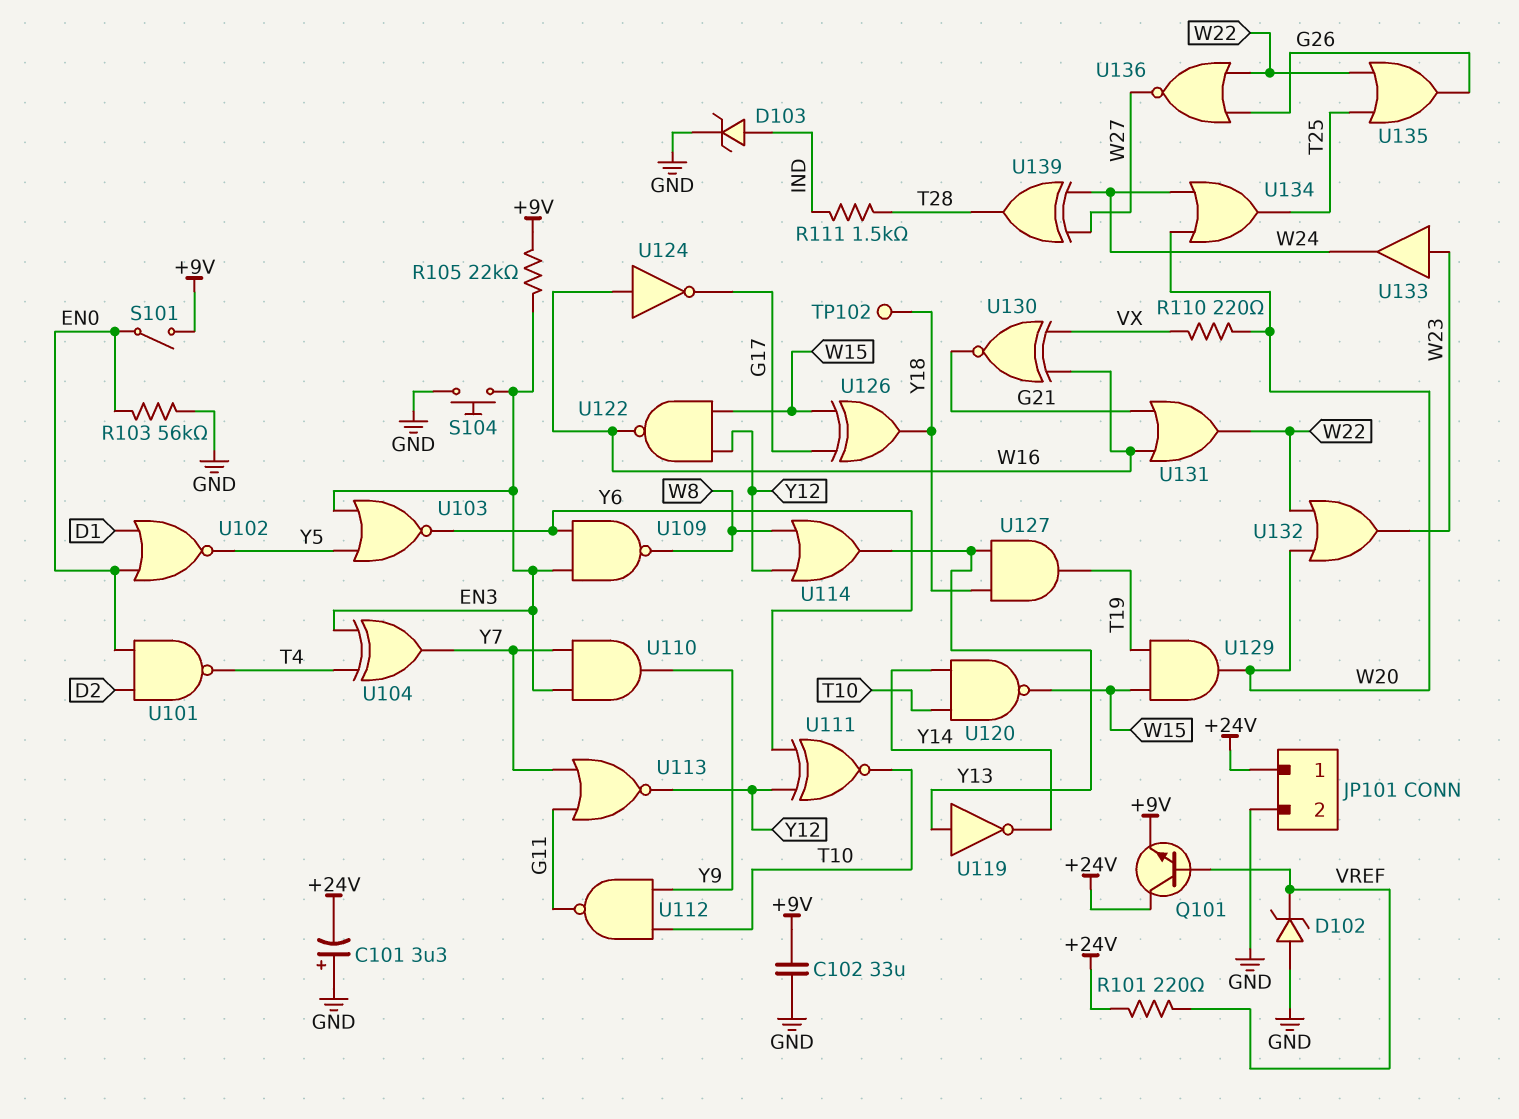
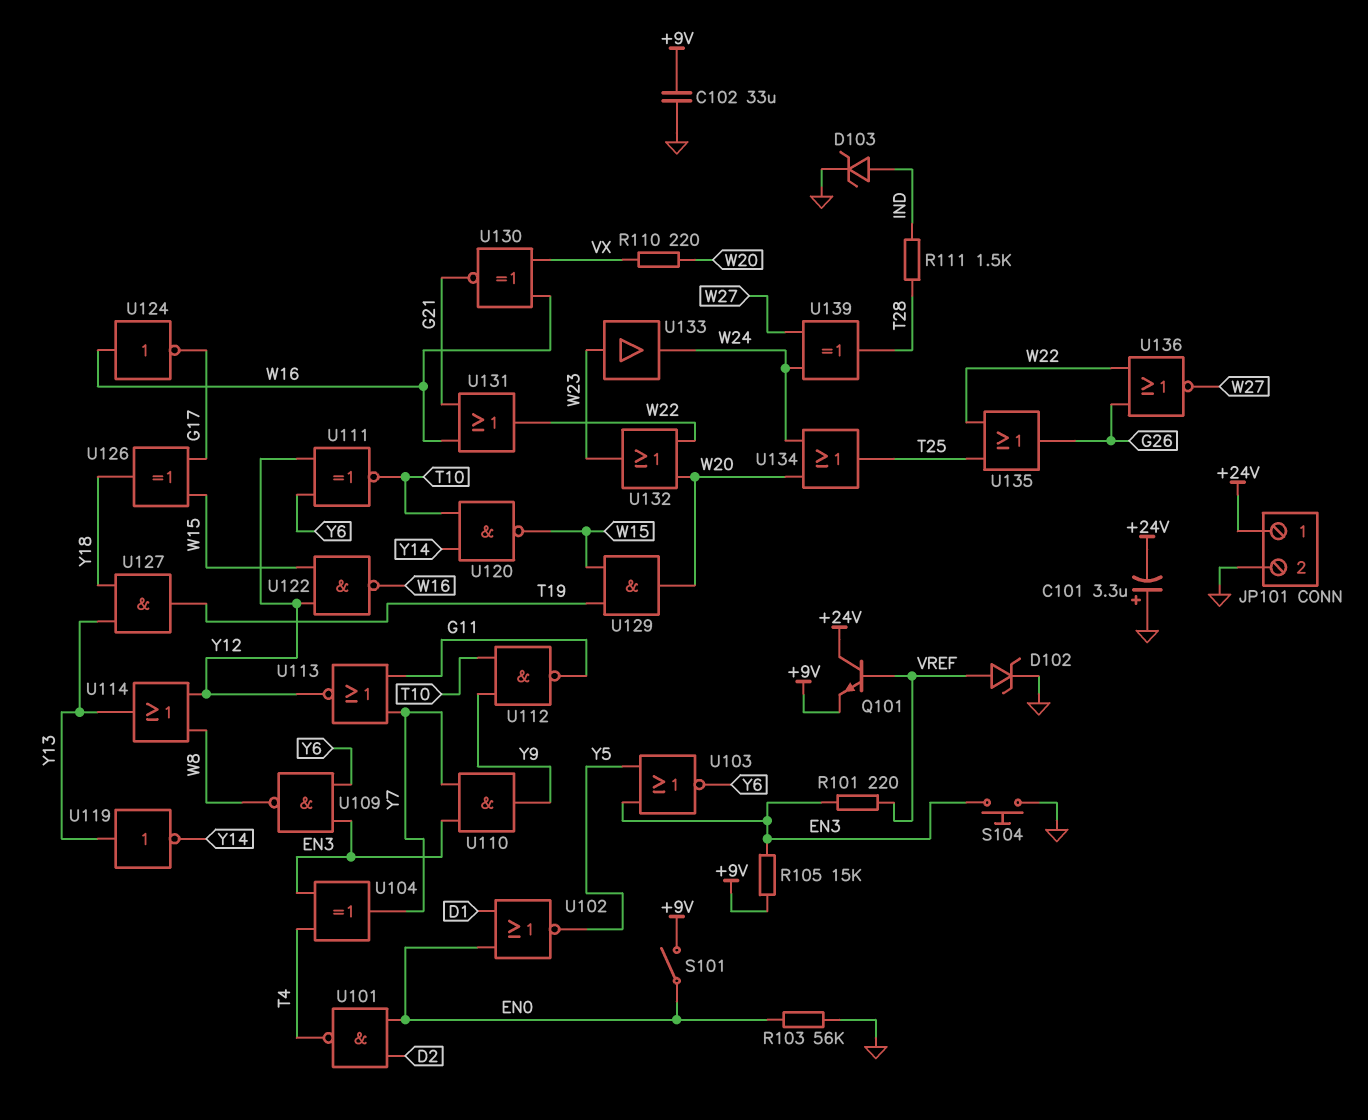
D102: zener (A GND, K VREF) -> zener (A VREF, K GND)
R101: 220 (+24V, VREF) -> 220 (EN3, VREF)
R105: 22k (+9V, EN3) -> 15k (+9V, EN3)
TP102: test point (Y18) -> none

